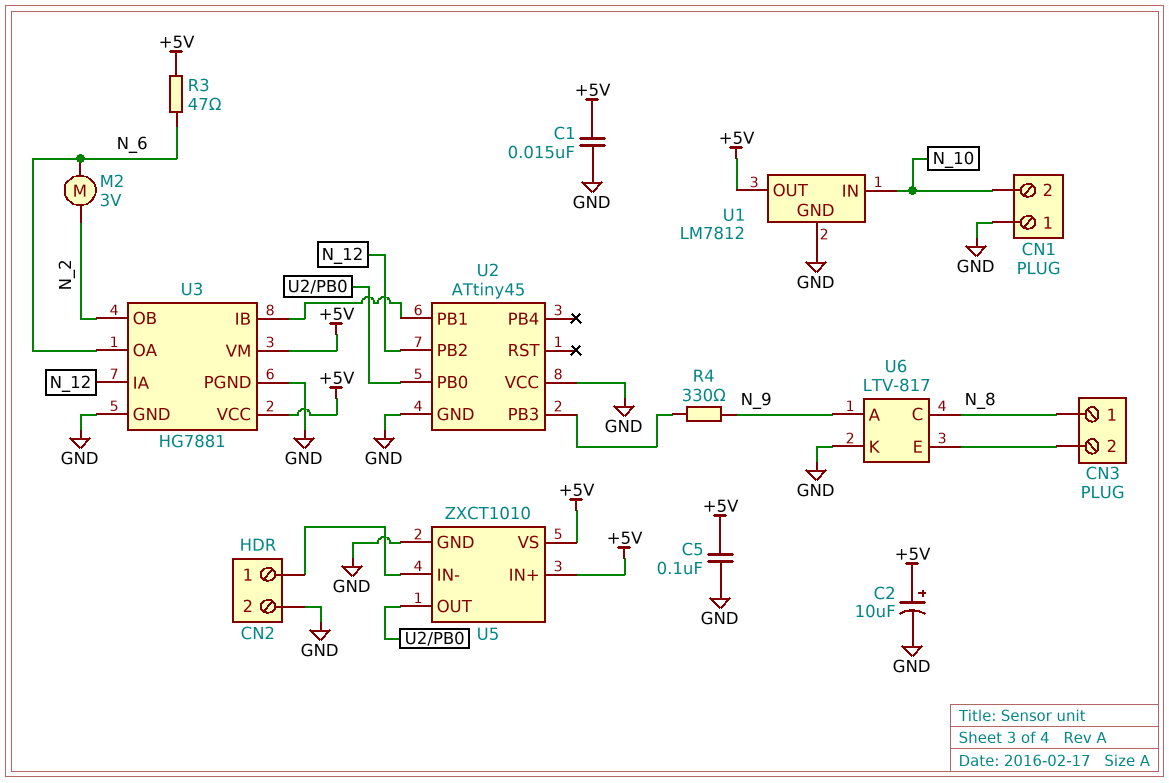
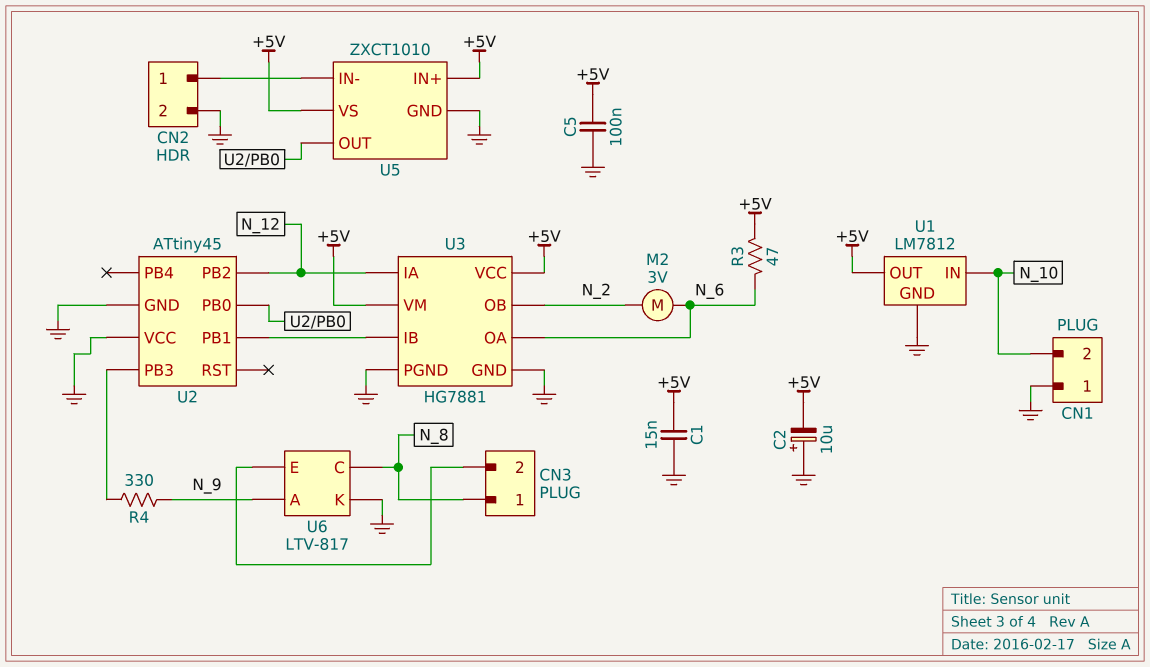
C2: 10uF (plus +5V, minus GND) -> 10uF (plus GND, minus +5V)

